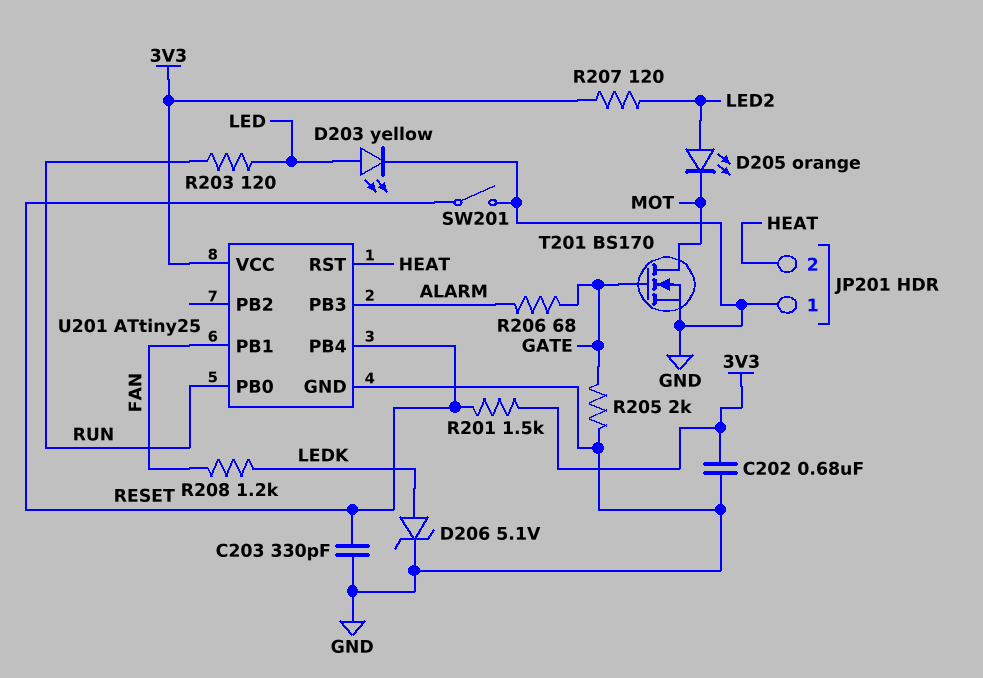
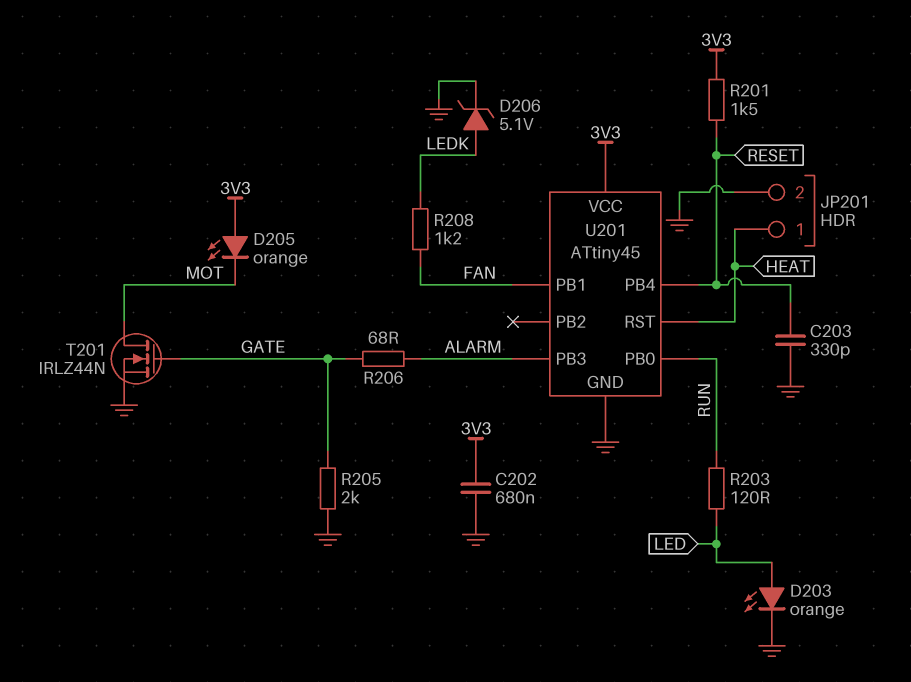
D203: LED yellow (A LED, K GND) -> LED orange (A LED, K GND)
D205: LED orange (A LED2, K MOT) -> LED orange (A 3V3, K MOT)
JP201 pin 1: GND -> HEAT
JP201 pin 2: HEAT -> GND
R207: 120 (3V3, LED2) -> none
SW201: switch (GND, RESET) -> none
T201: NMOS BS170 (G GATE, D MOT, S GND) -> NMOS IRLZ44N (G GATE, D MOT, S GND)
U201: ATtiny25 -> ATtiny45

